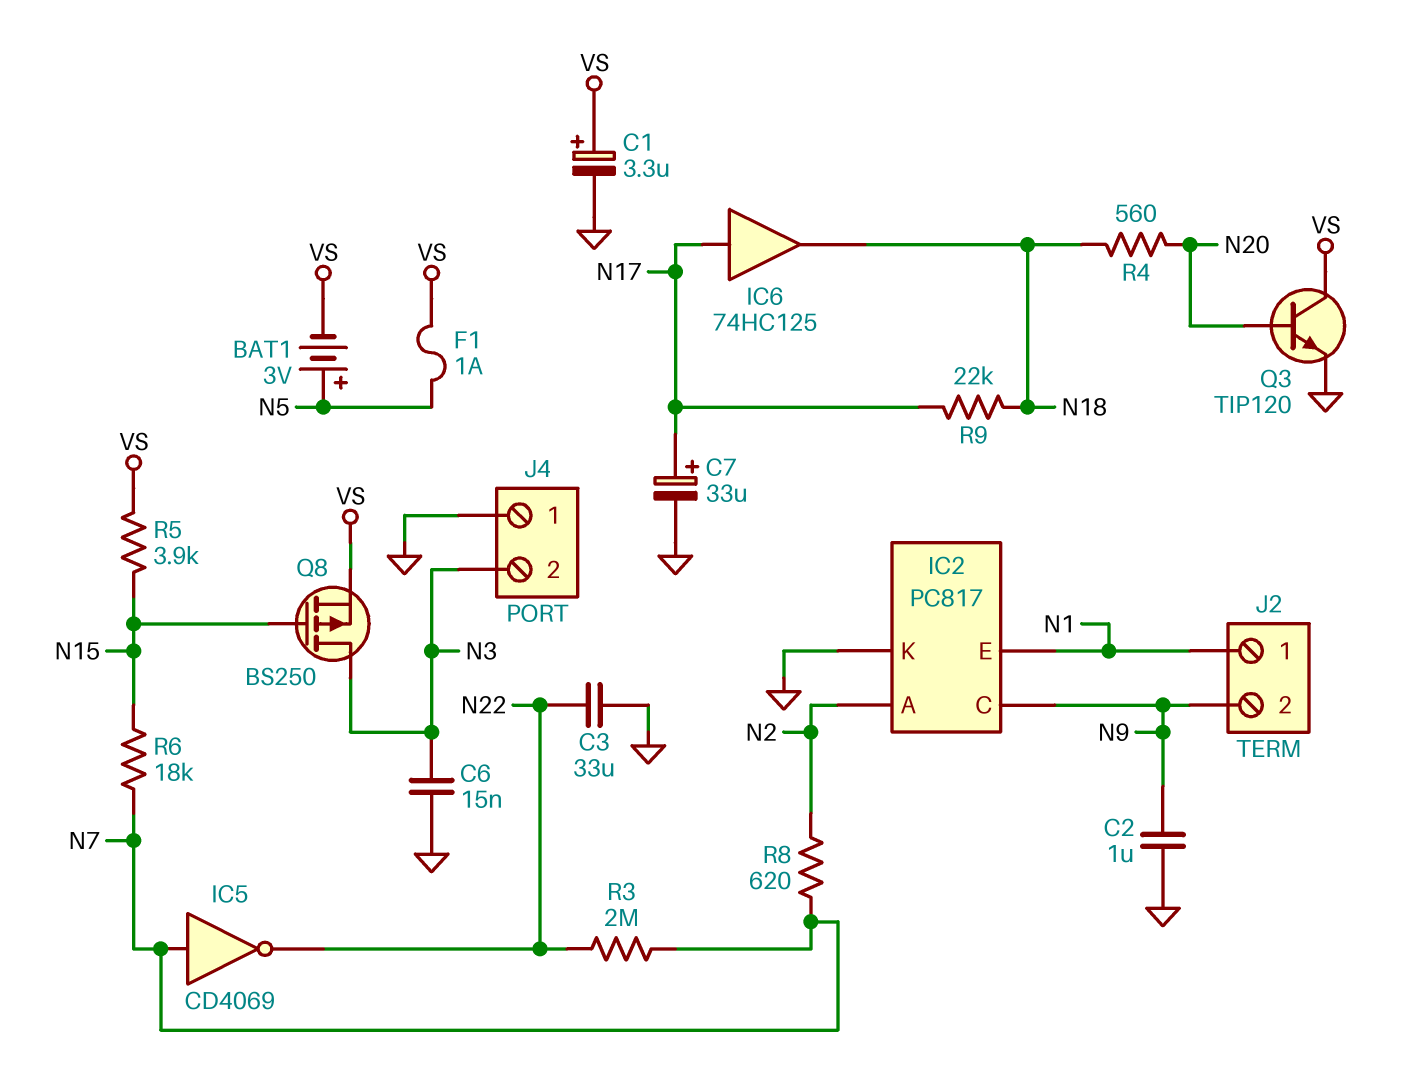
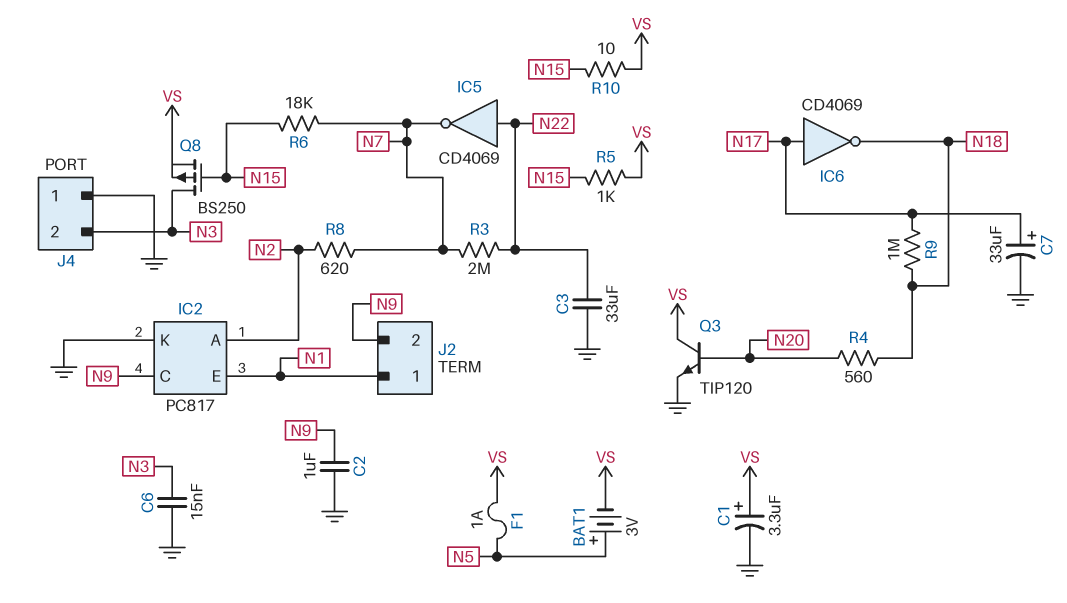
IC5: NOT CD4069 (in N7, out N22) -> NOT CD4069 (in N22, out N7)
IC6: buffer 74HC125 (in N17, out N18) -> NOT CD4069 (in N17, out N18)
R5: 3.9k (N15, VS) -> 1k (N15, VS)
R9: 22k (N17, N18) -> 1M (N17, N18)
R10: none -> 10 (N15, VS)

